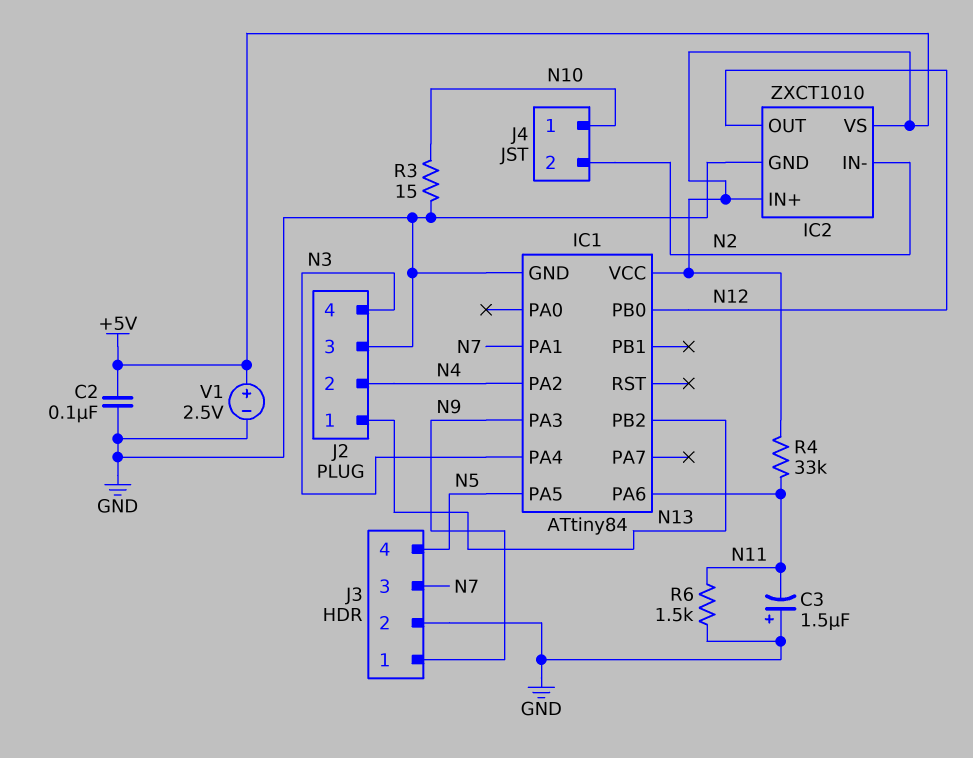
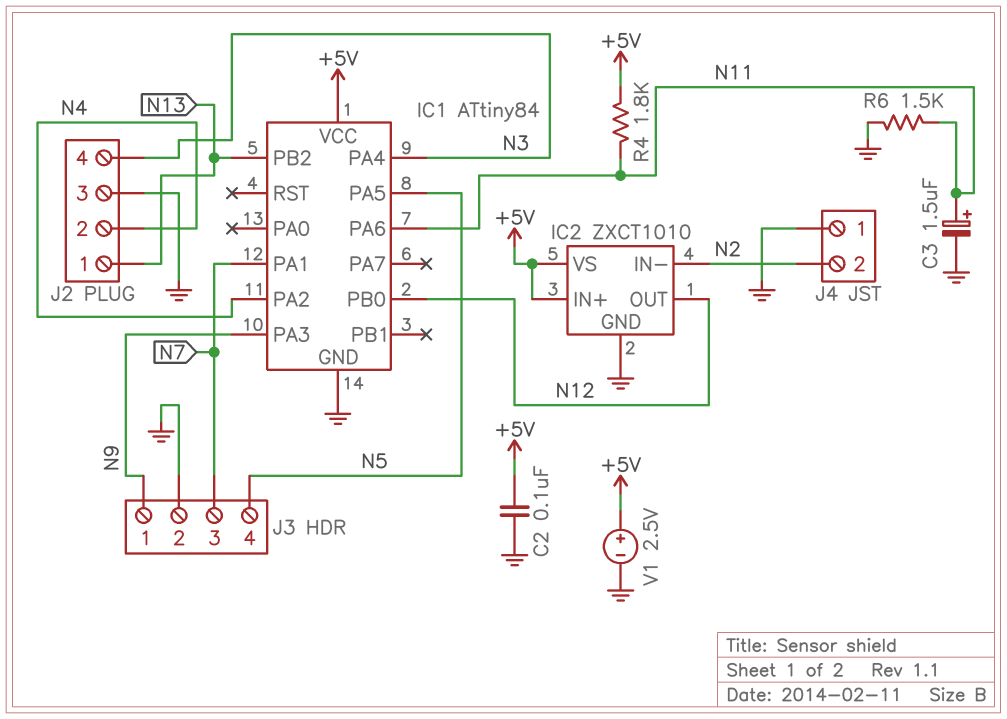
C3: 1.5uF (plus GND, minus N11) -> 1.5uF (plus N11, minus GND)
J4 pin 1: N10 -> GND
R3: 15 (GND, N10) -> none
R4: 33k (+5V, N11) -> 1.8k (+5V, N11)

